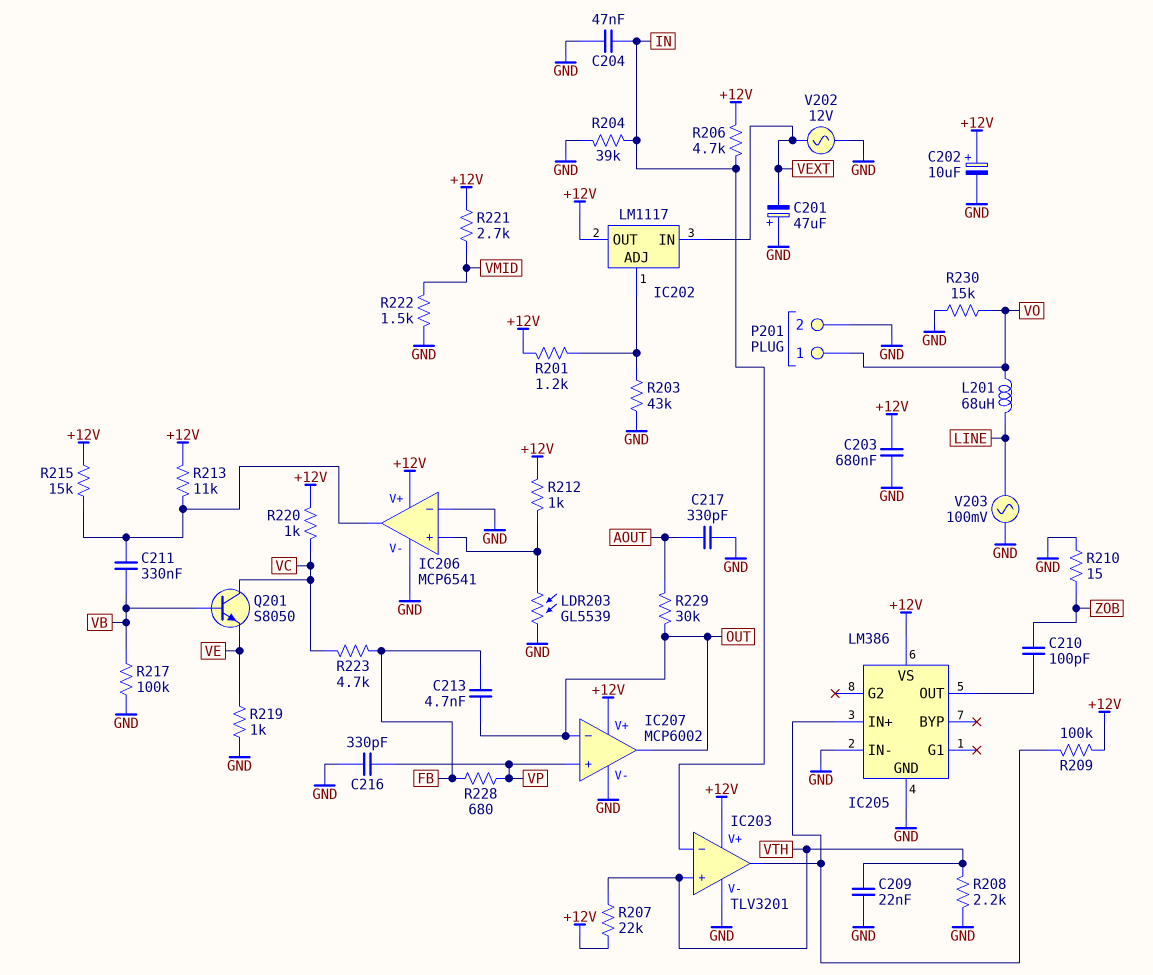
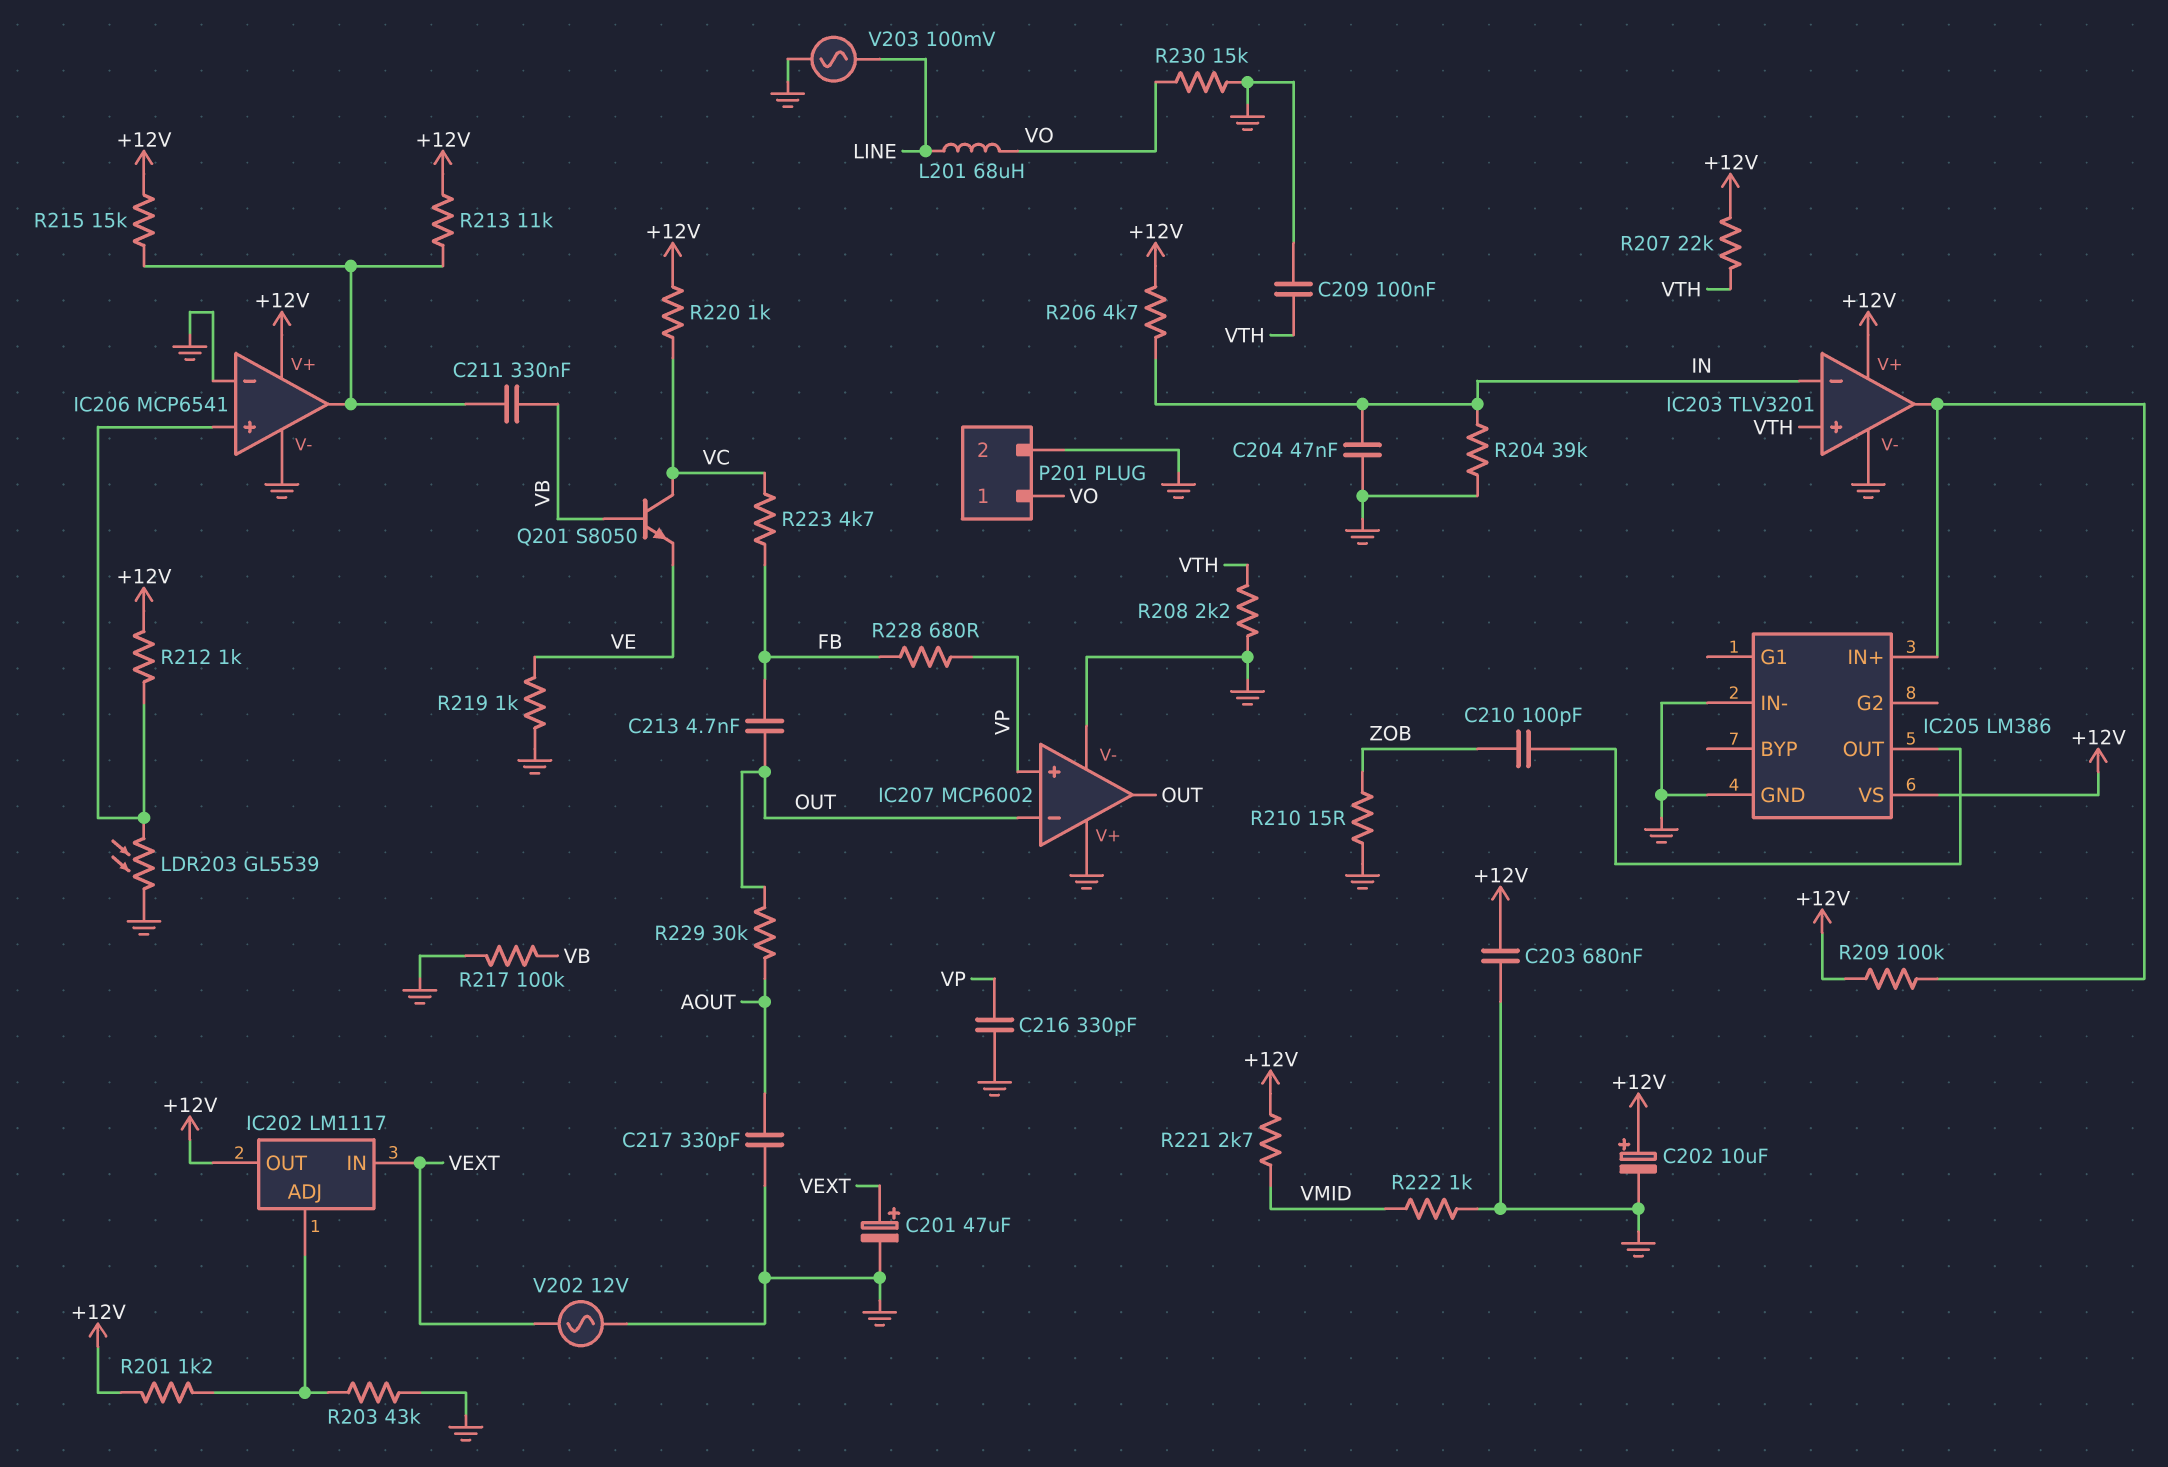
C201: 47uF (plus GND, minus VEXT) -> 47uF (plus VEXT, minus GND)
C209: 22nF (GND, VTH) -> 100nF (GND, VTH)
IC207 pin V+: +12V -> GND
R222: 1.5k (GND, VMID) -> 1k (GND, VMID)

